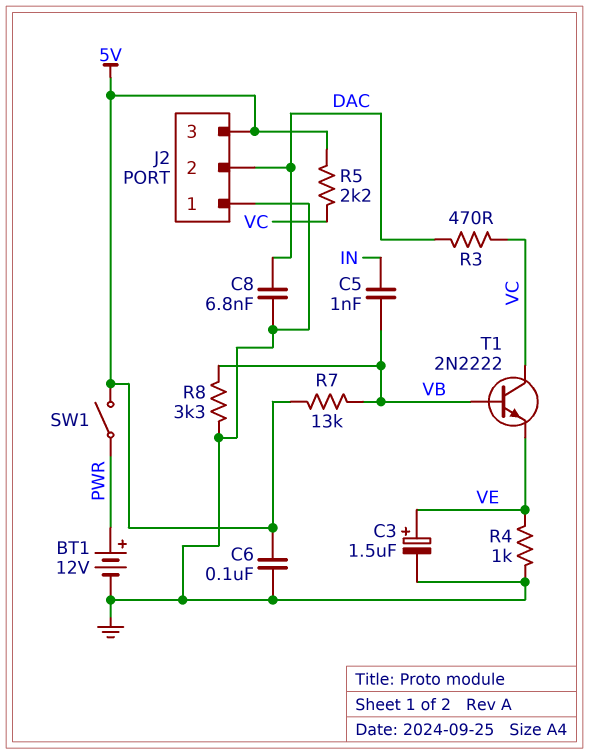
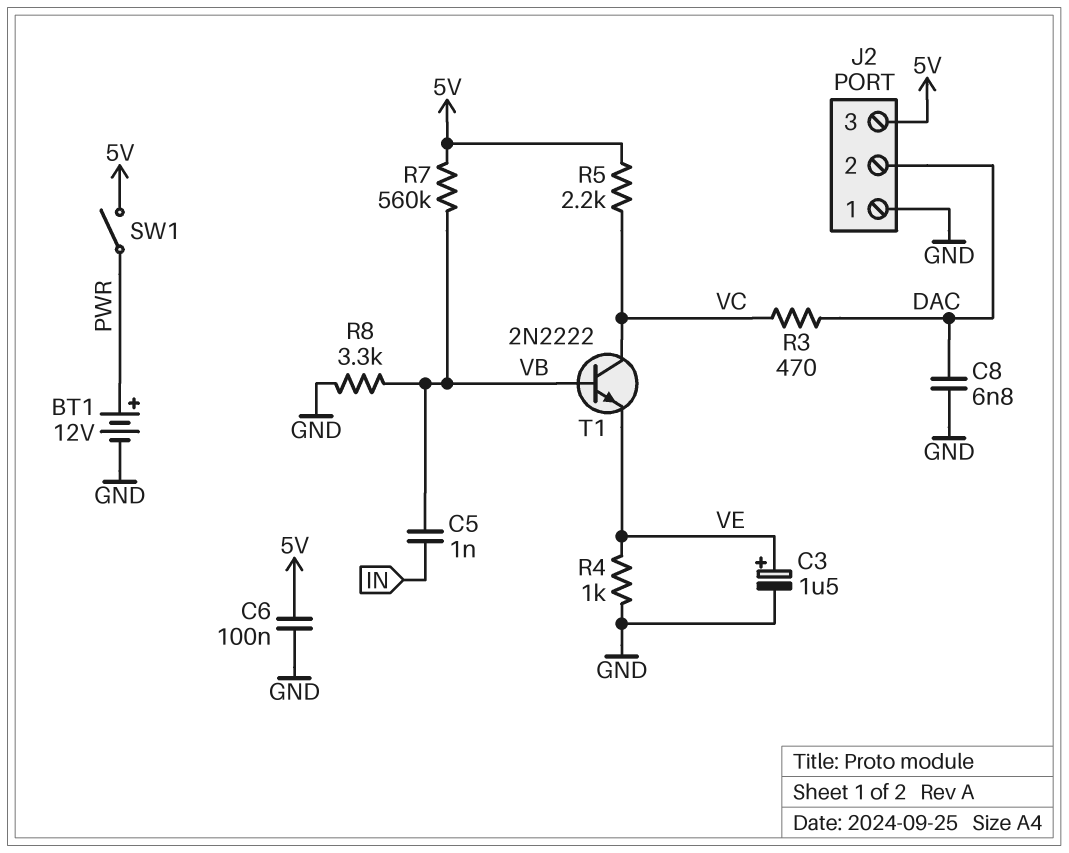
R7: 13k (5V, VB) -> 560k (5V, VB)

